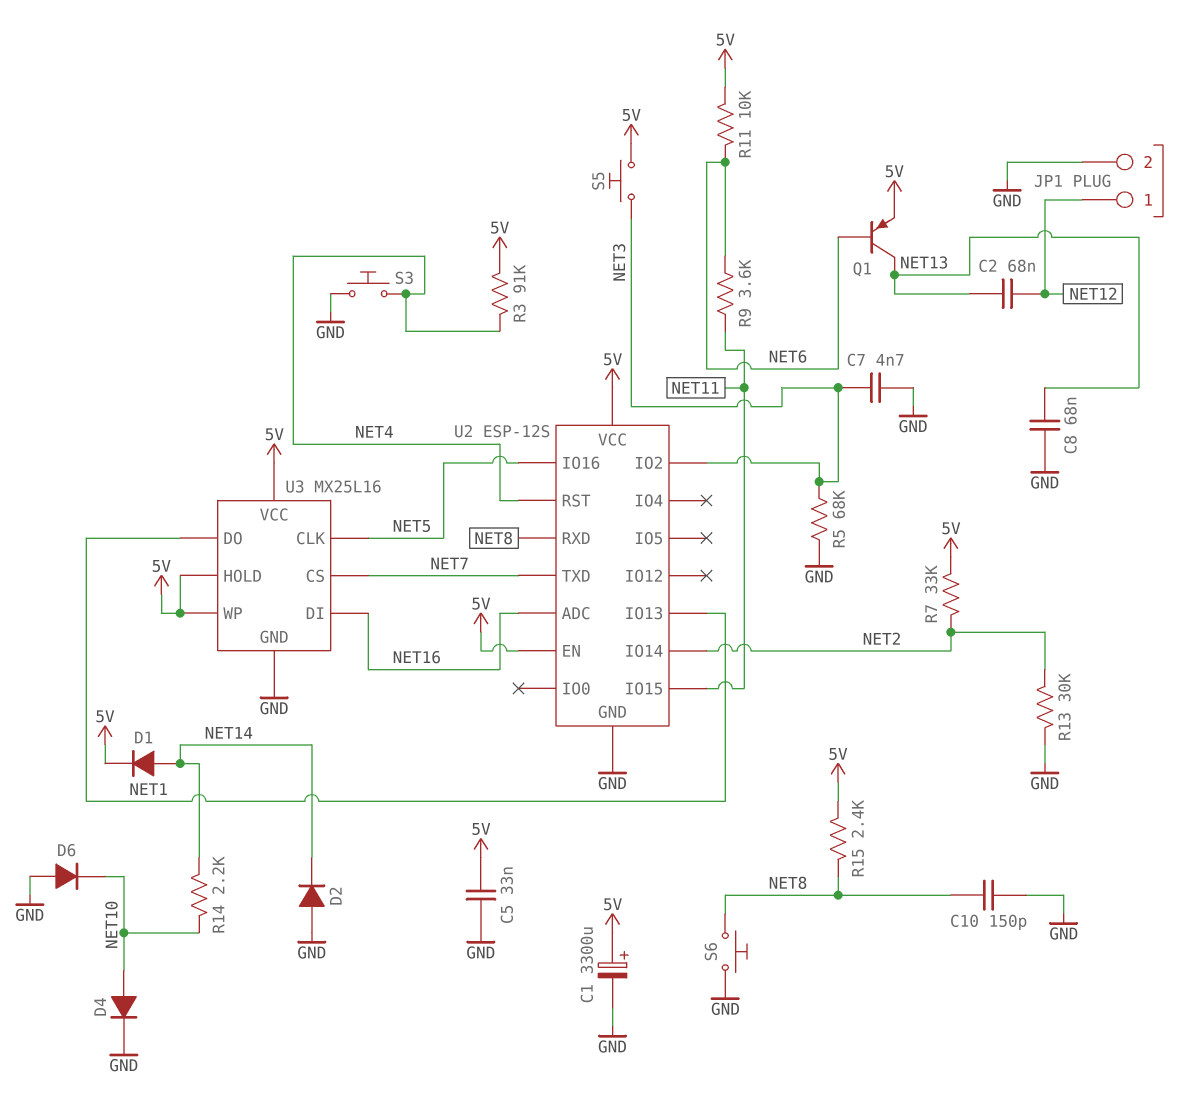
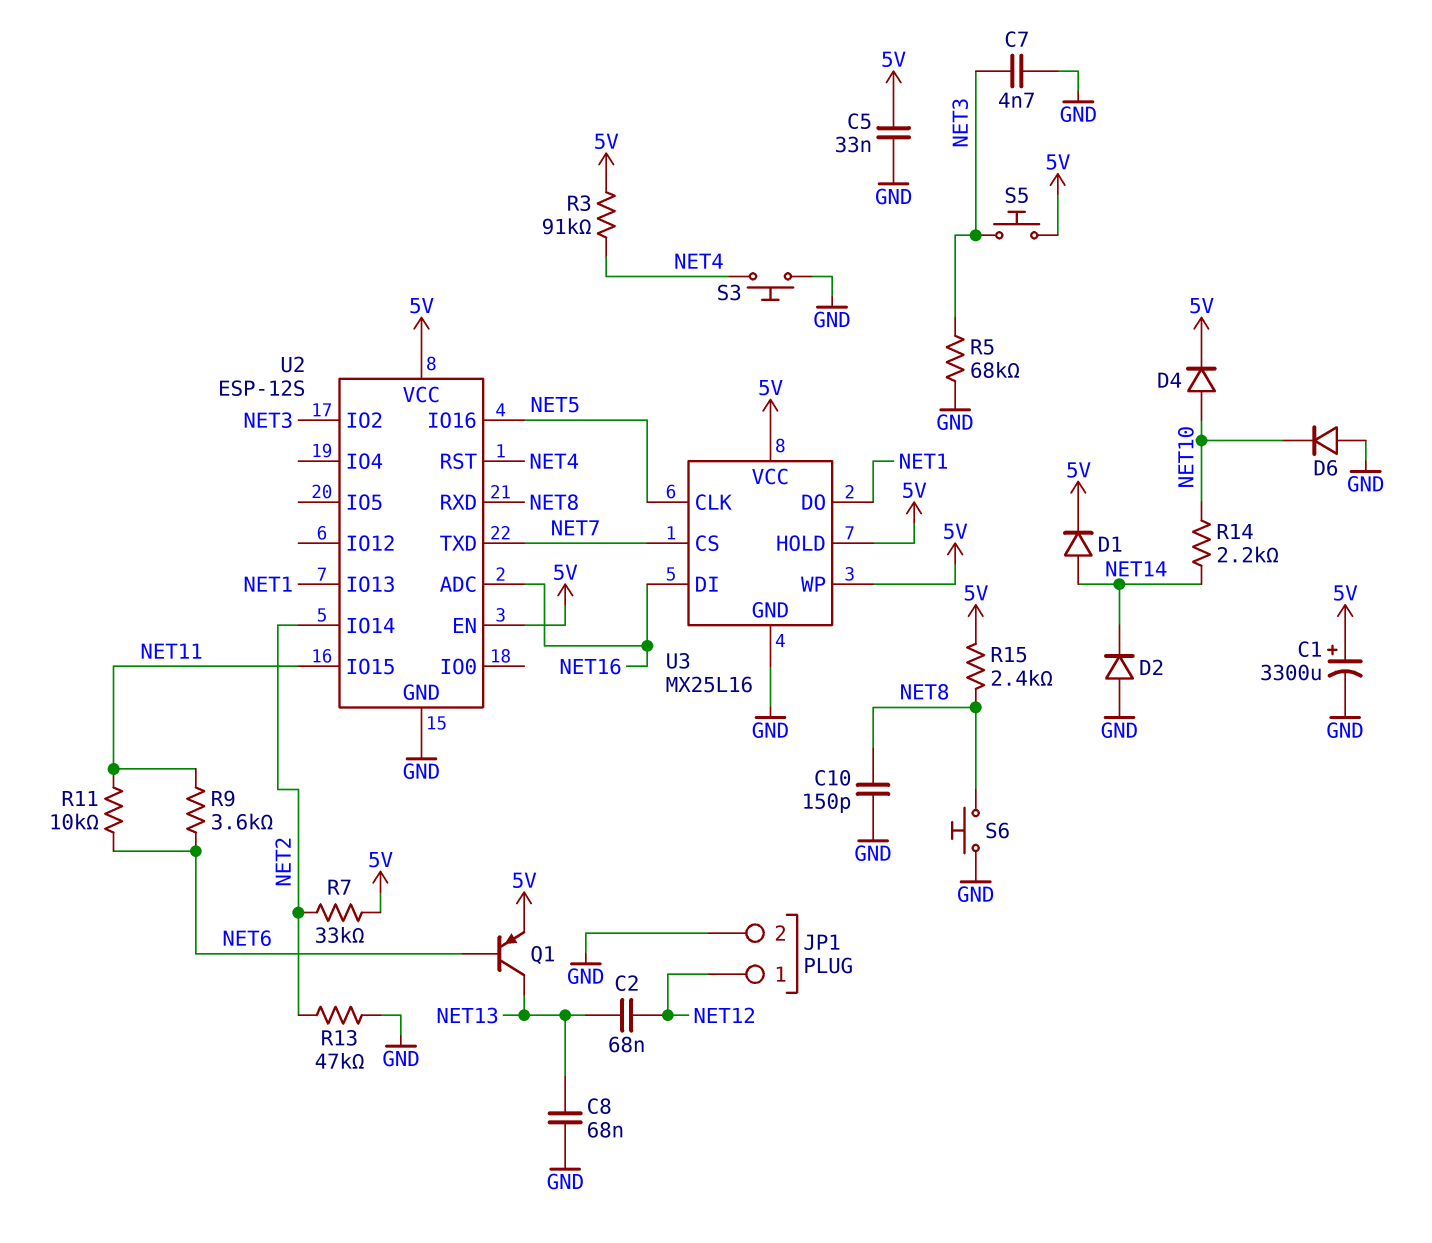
D4: diode (A NET10, K GND) -> diode (A NET10, K 5V)
R11: 10k (5V, NET6) -> 10k (NET6, NET11)
R13: 30k (GND, NET2) -> 47k (GND, NET2)

